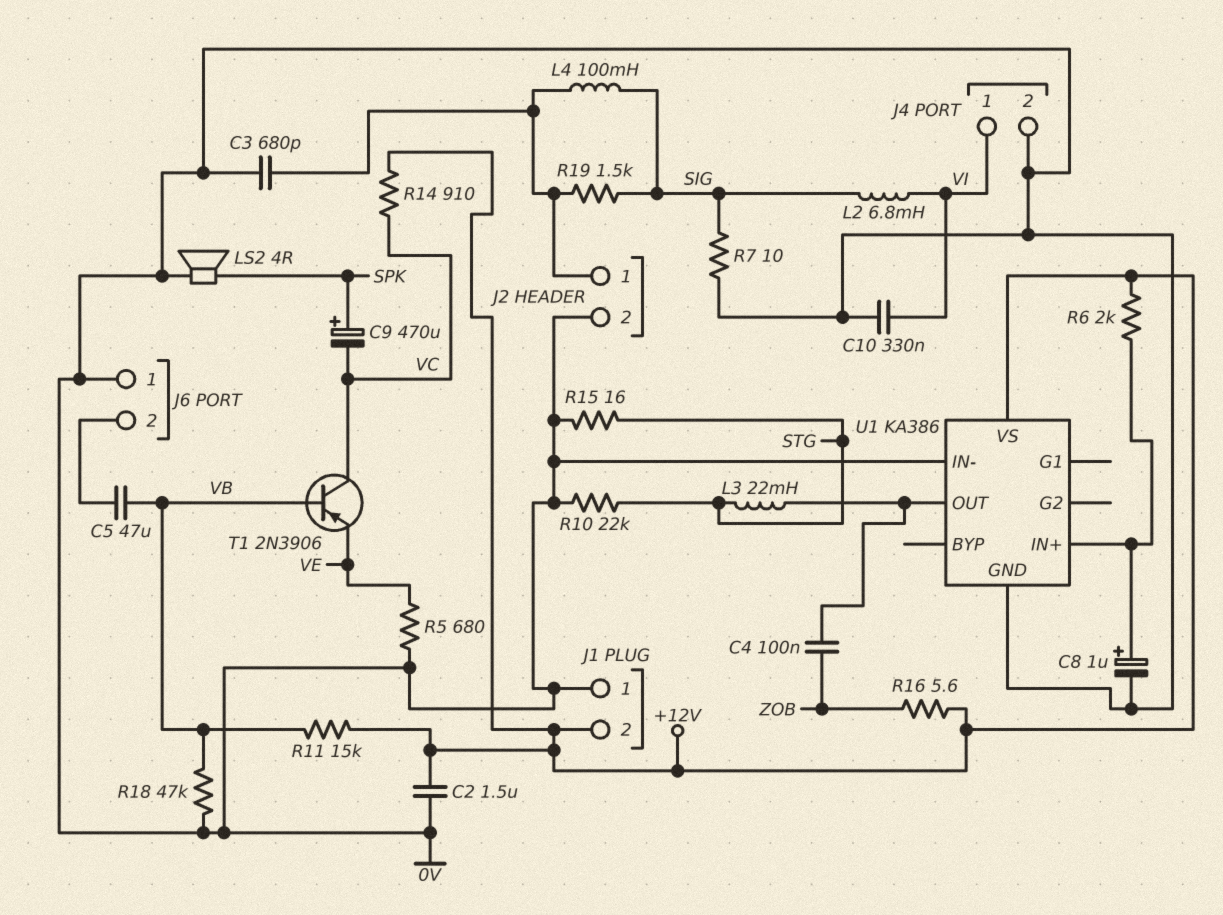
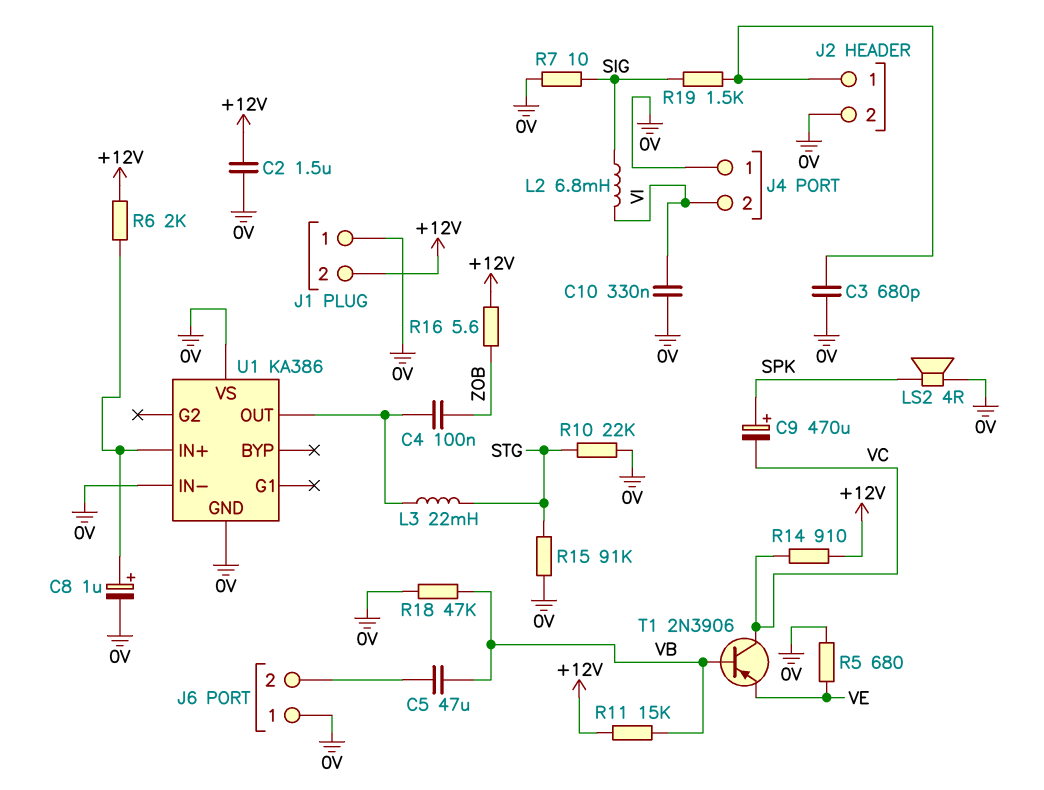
J4 pin 1: VI -> 0V
J4 pin 2: 0V -> VI
L4: 100mH (J2/1, SIG) -> none
R15: 16 (0V, STG) -> 91k (0V, STG)
U1 pin VS: +12V -> 0V

